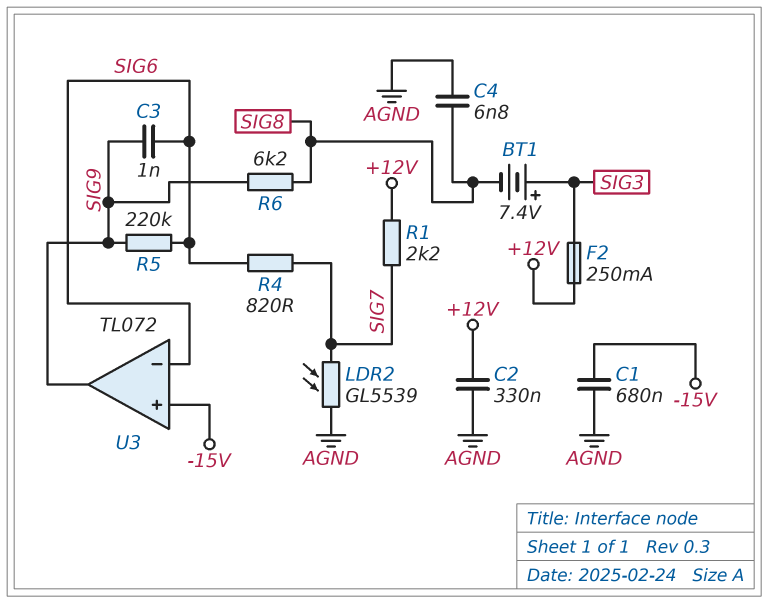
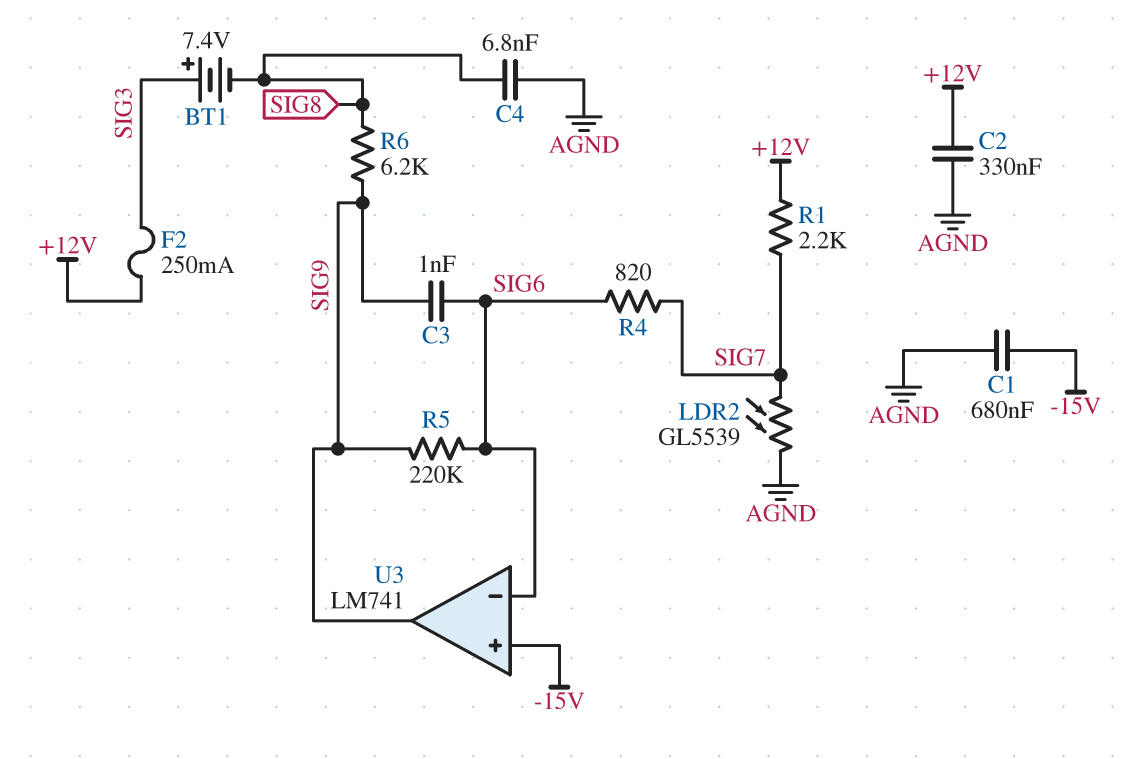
U3: TL072 -> LM741

